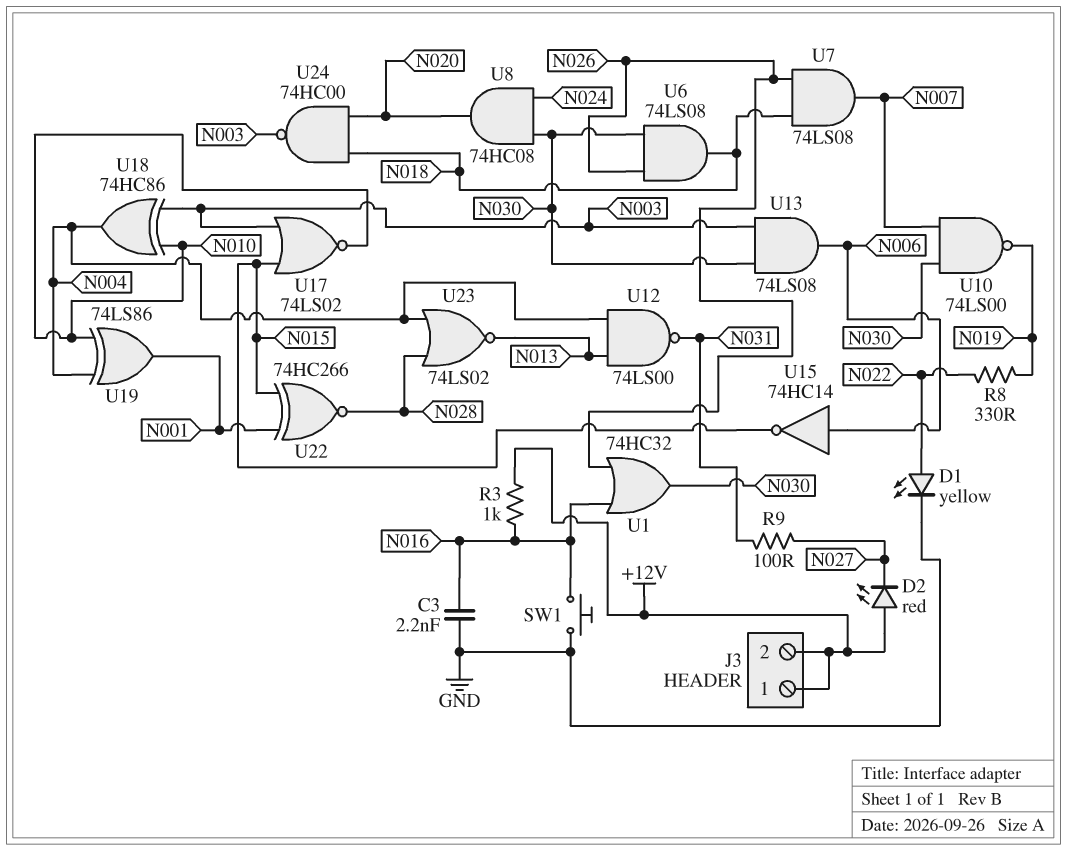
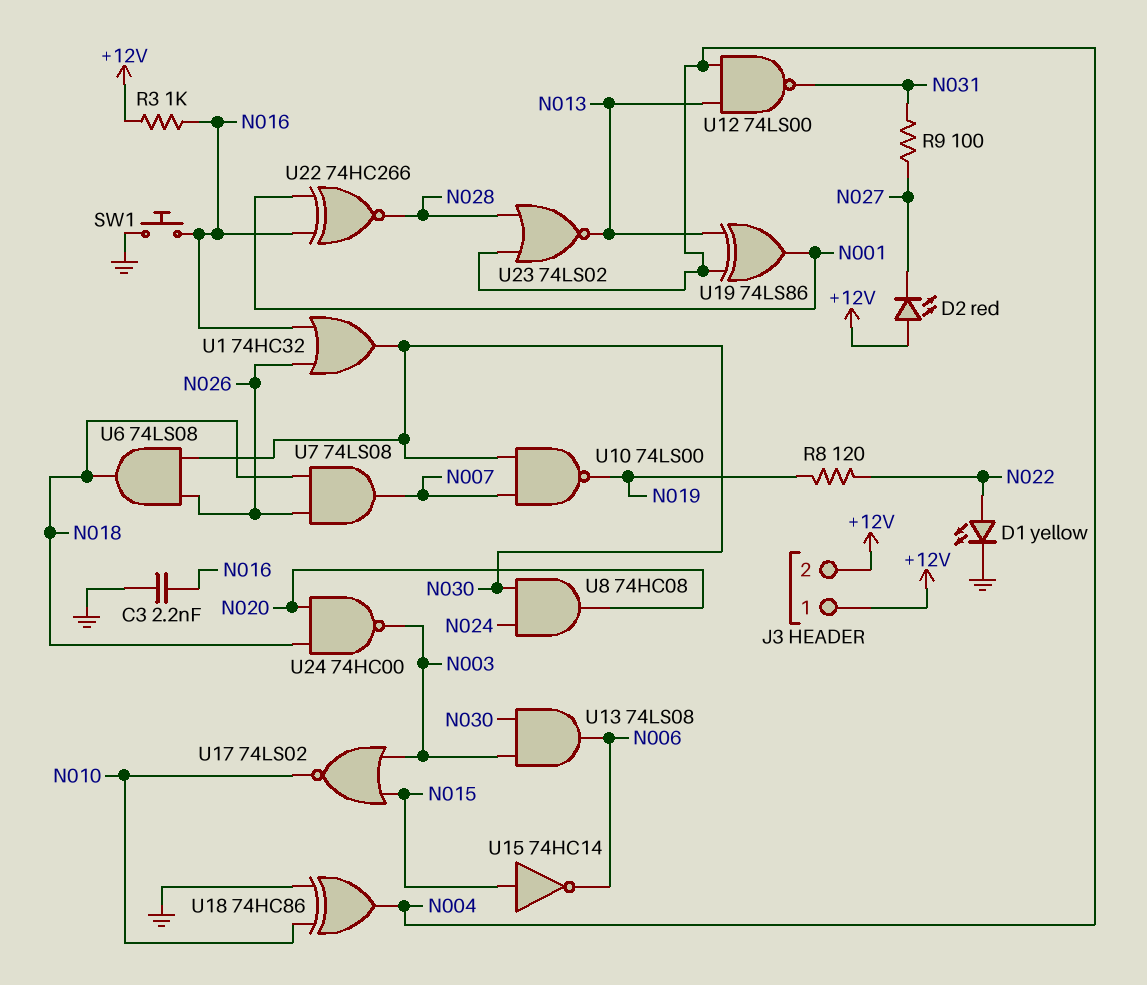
R8: 330 (N019, N022) -> 120 (N019, N022)
U15: NOT 74HC14 (in N006, out N015) -> NOT 74HC14 (in N015, out N006)
U18: XOR 74HC86 (in N003, in N010, out N004) -> XOR 74HC86 (in GND, in N010, out N004)
U19: XOR 74LS86 (in N004, in N010, out N001) -> XOR 74LS86 (in N004, in N013, out N001)
U22: XNOR 74HC266 (in N001, in N015, out N028) -> XNOR 74HC266 (in N001, in N016, out N028)

